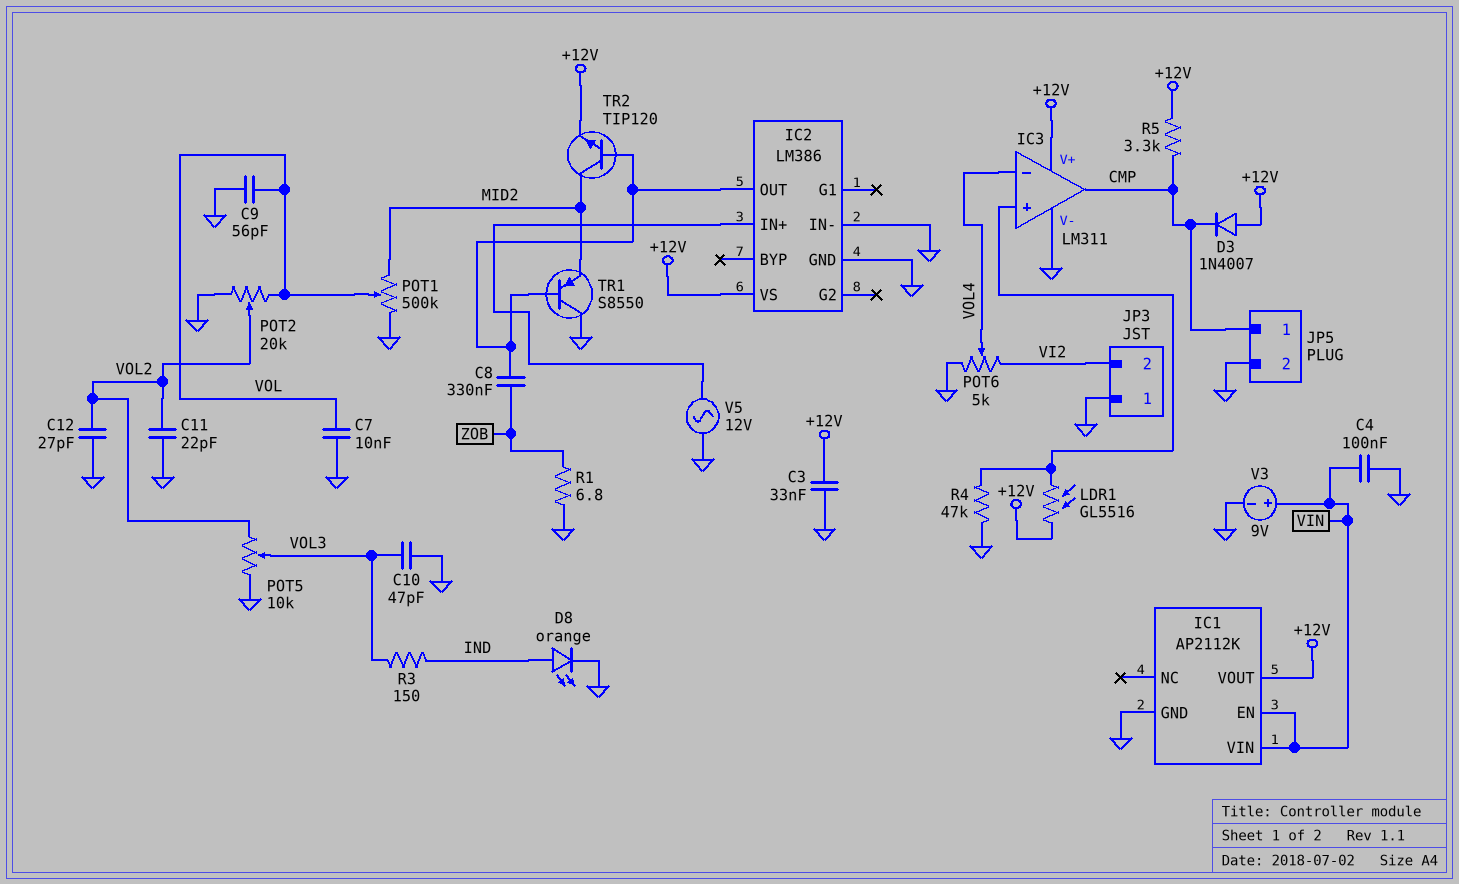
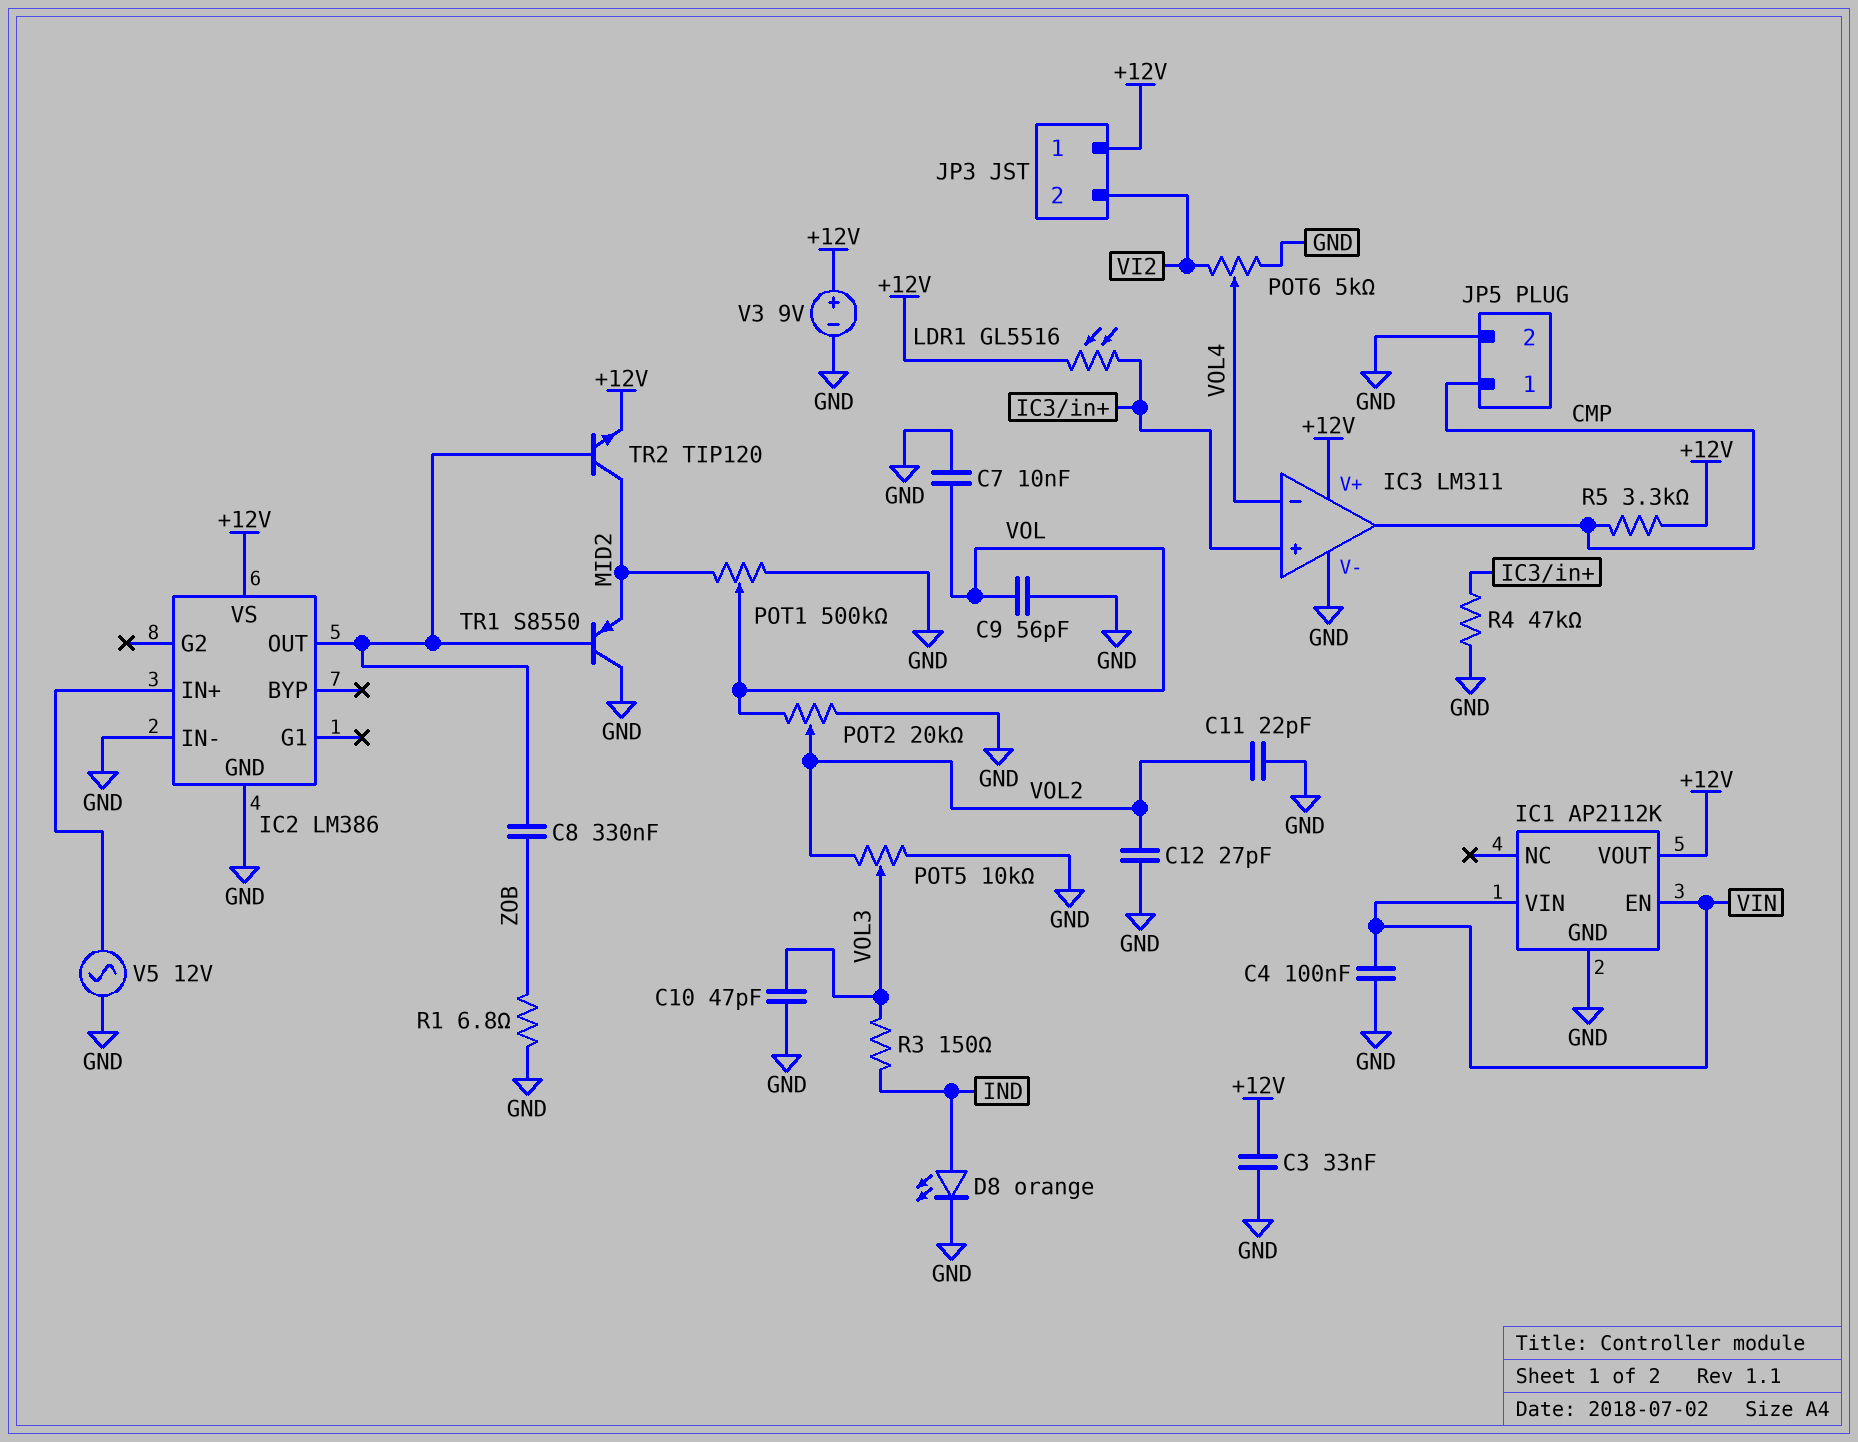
D3: diode 1N4007 (A +12V, K CMP) -> none
JP3 pin 1: GND -> +12V
V3: 9V (plus VIN, minus GND) -> 9V (plus +12V, minus GND)

